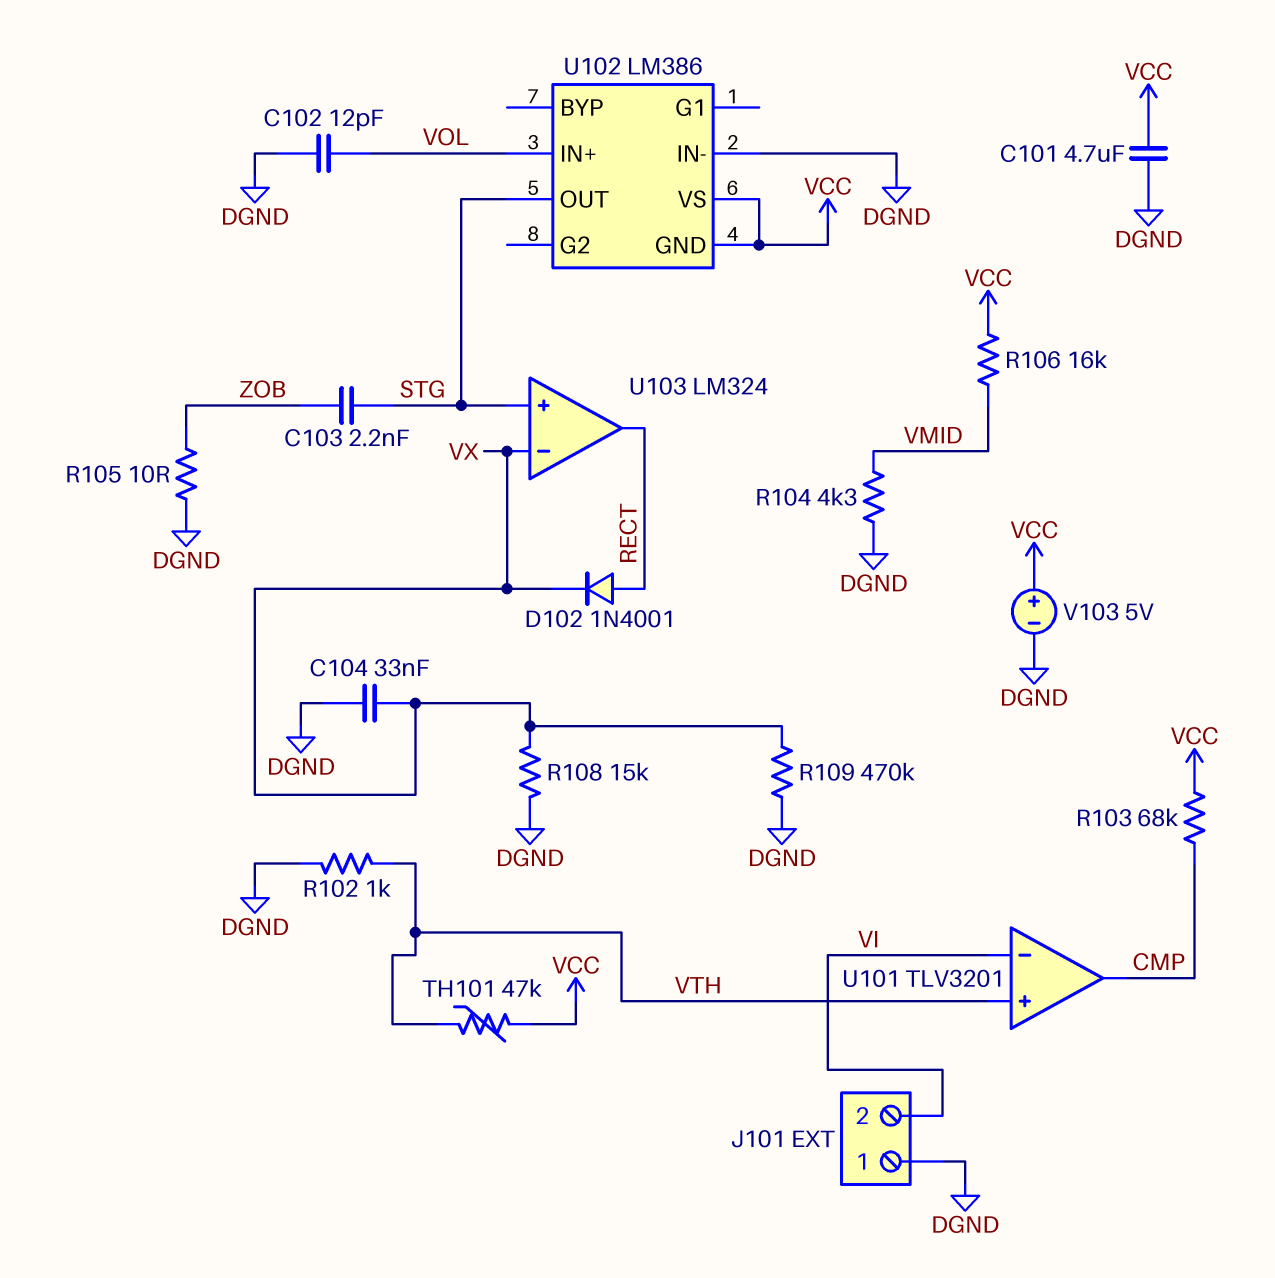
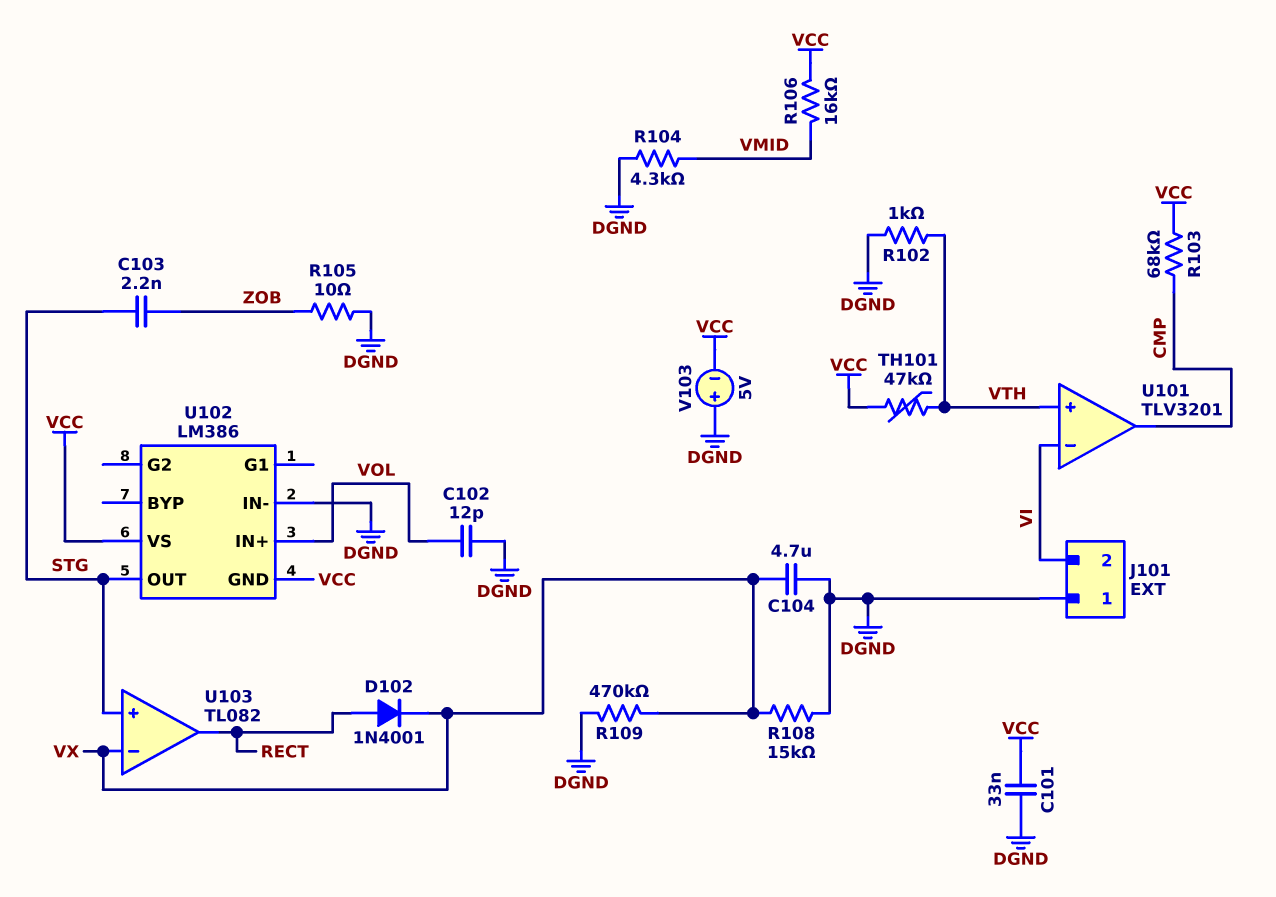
C101: 4.7uF (DGND, VCC) -> 33nF (DGND, VCC)
C104: 33nF (DGND, VX) -> 4.7uF (DGND, VX)
U103: LM324 -> TL082
V103: 5V (plus VCC, minus DGND) -> 5V (plus DGND, minus VCC)

